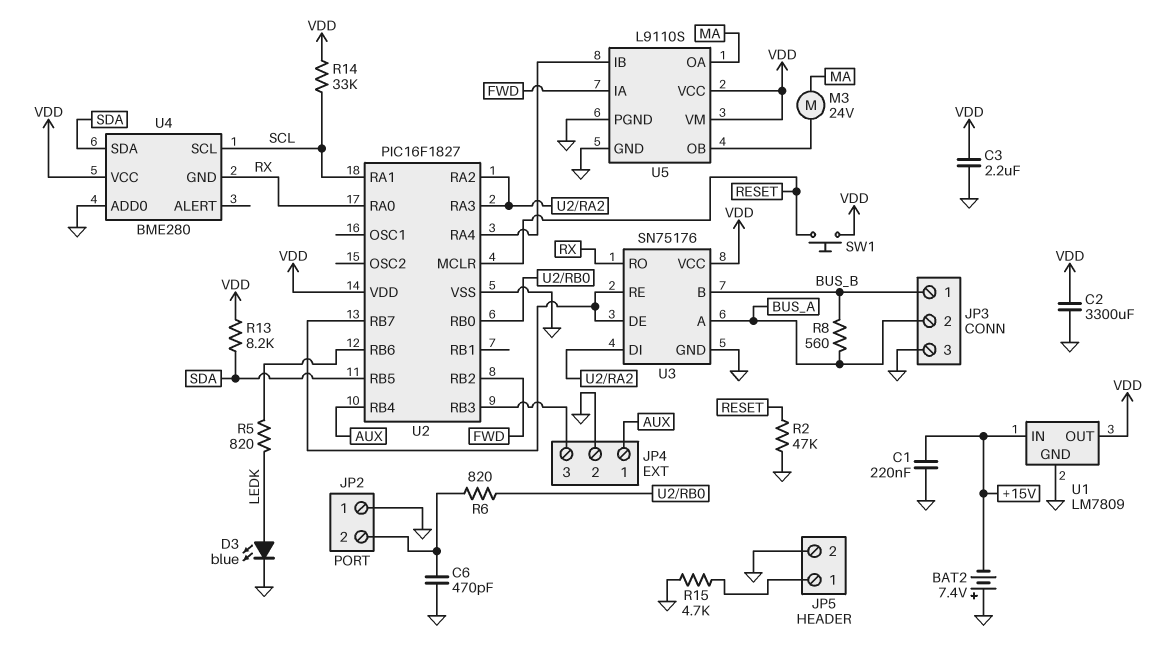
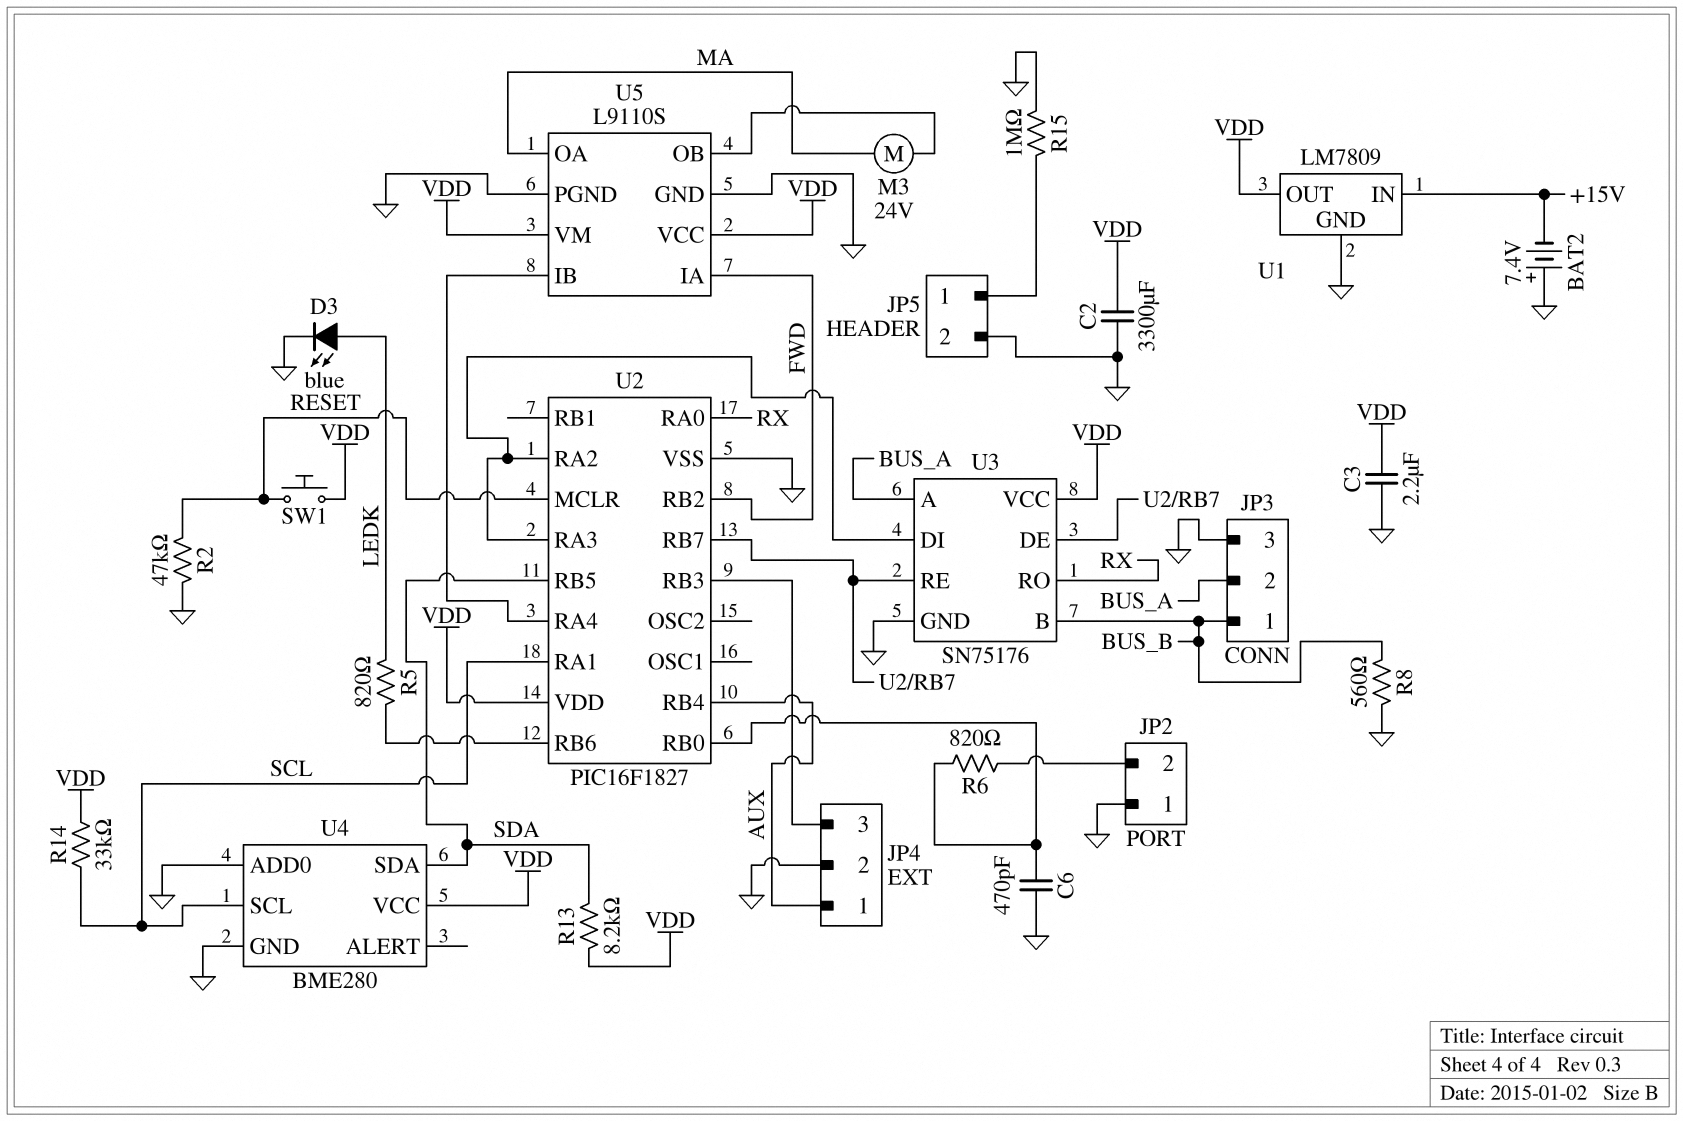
C1: 220nF (+15V, GND) -> none
C6: 470pF (GND, JP2/2) -> 470pF (GND, U2/RB0)
R8: 560 (BUS_A, BUS_B) -> 560 (BUS_B, GND)
R15: 4.7k (GND, JP5/1) -> 1M (GND, JP5/1)
U4 pin GND: RX -> GND

